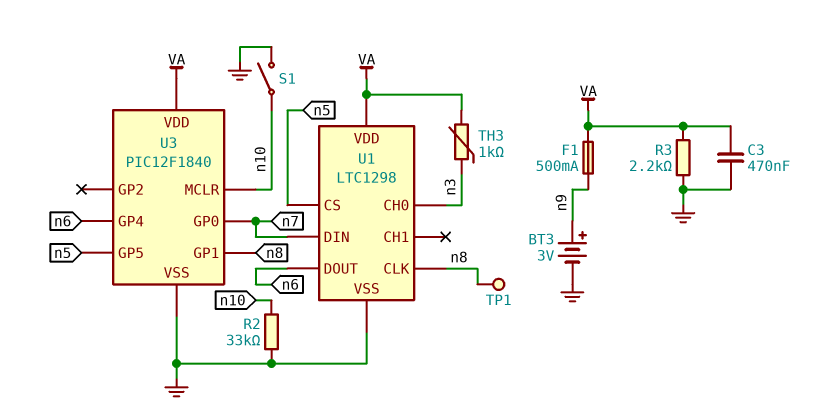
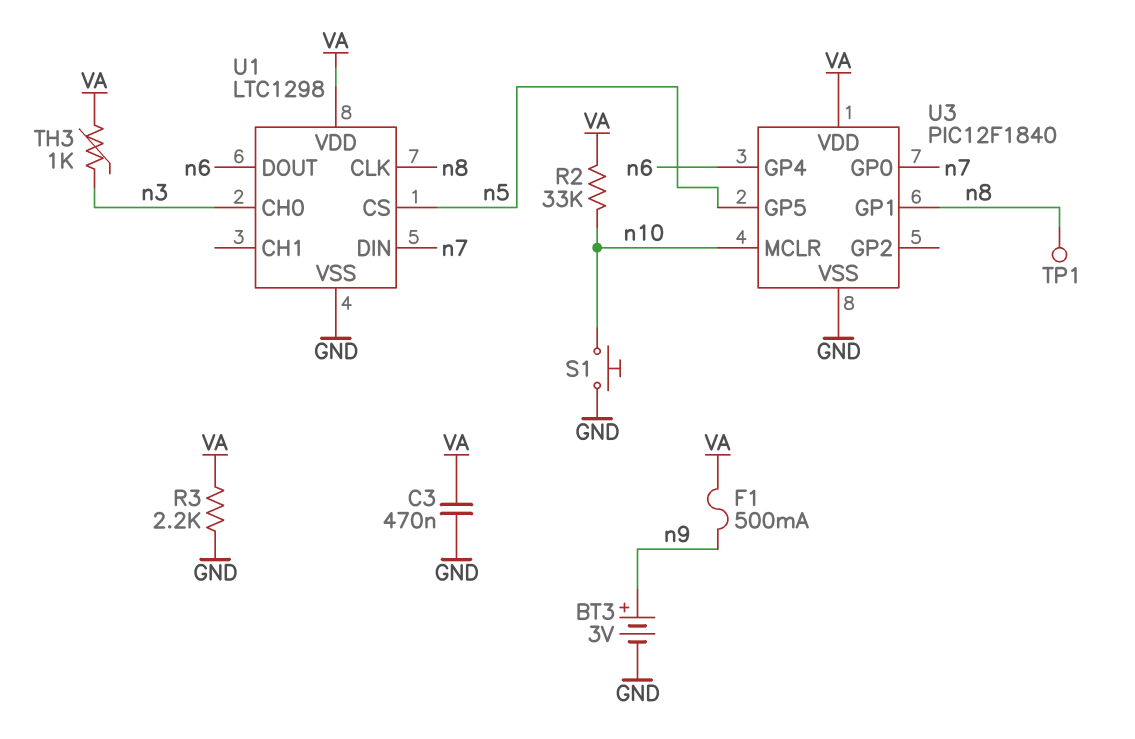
R2: 33k (GND, n10) -> 33k (VA, n10)
S1: switch (GND, n10) -> button (GND, n10)

